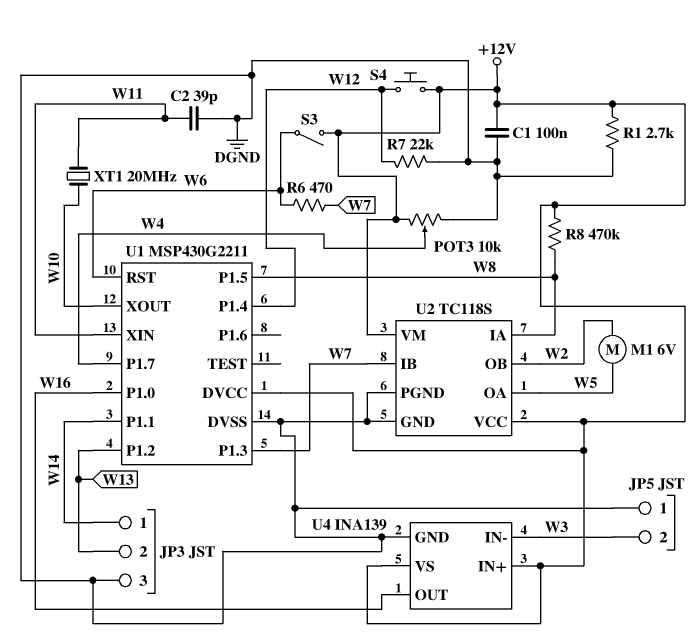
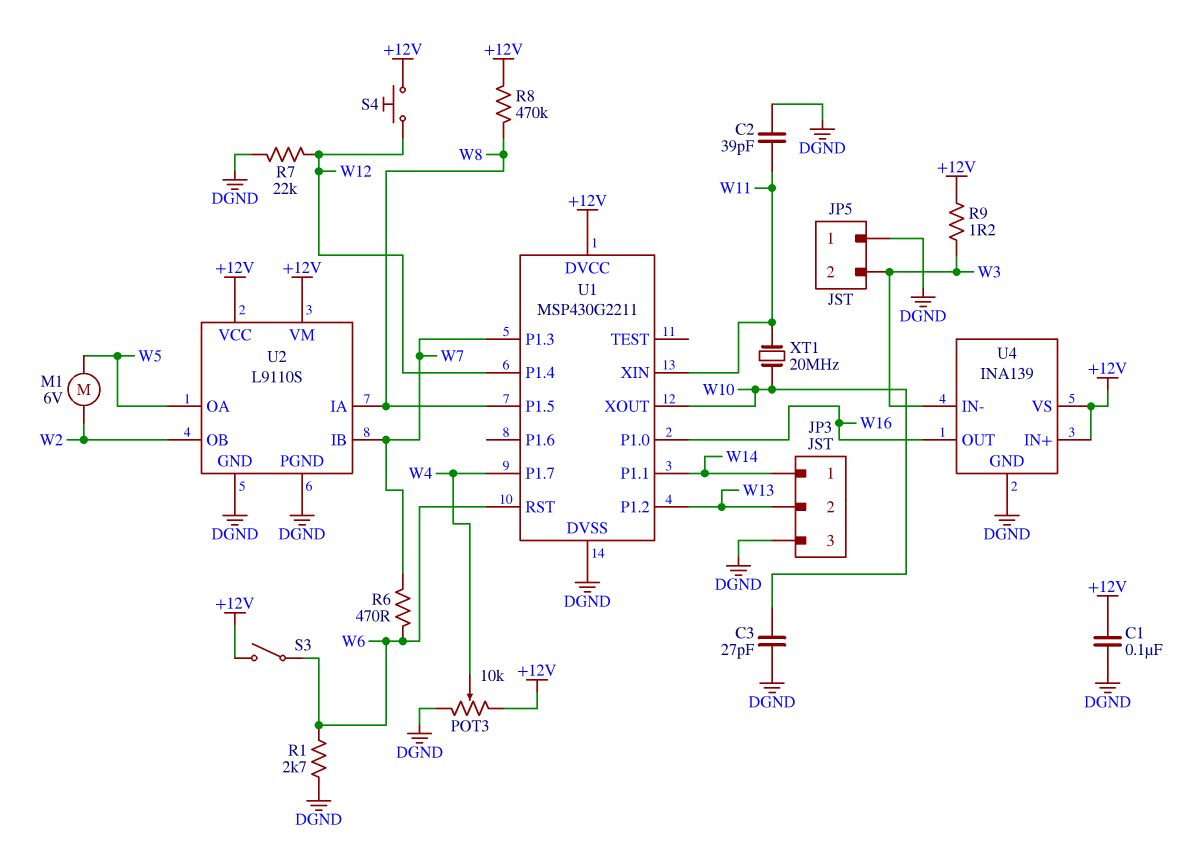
C3: none -> 27pF (DGND, W10)
R1: 2.7k (+12V, DGND) -> 2.7k (DGND, W6)
R9: none -> 1.2 (+12V, W3)
U2: TC118S -> L9110S

